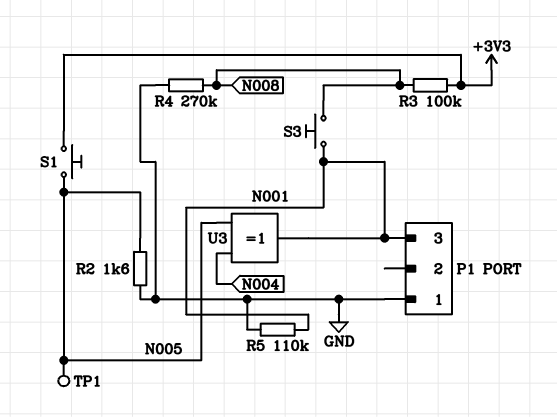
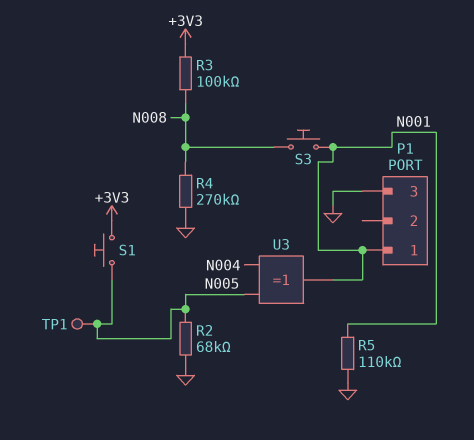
P1 pin 1: GND -> N001
P1 pin 3: N001 -> GND
R2: 1.6k (GND, N005) -> 68k (GND, N005)

